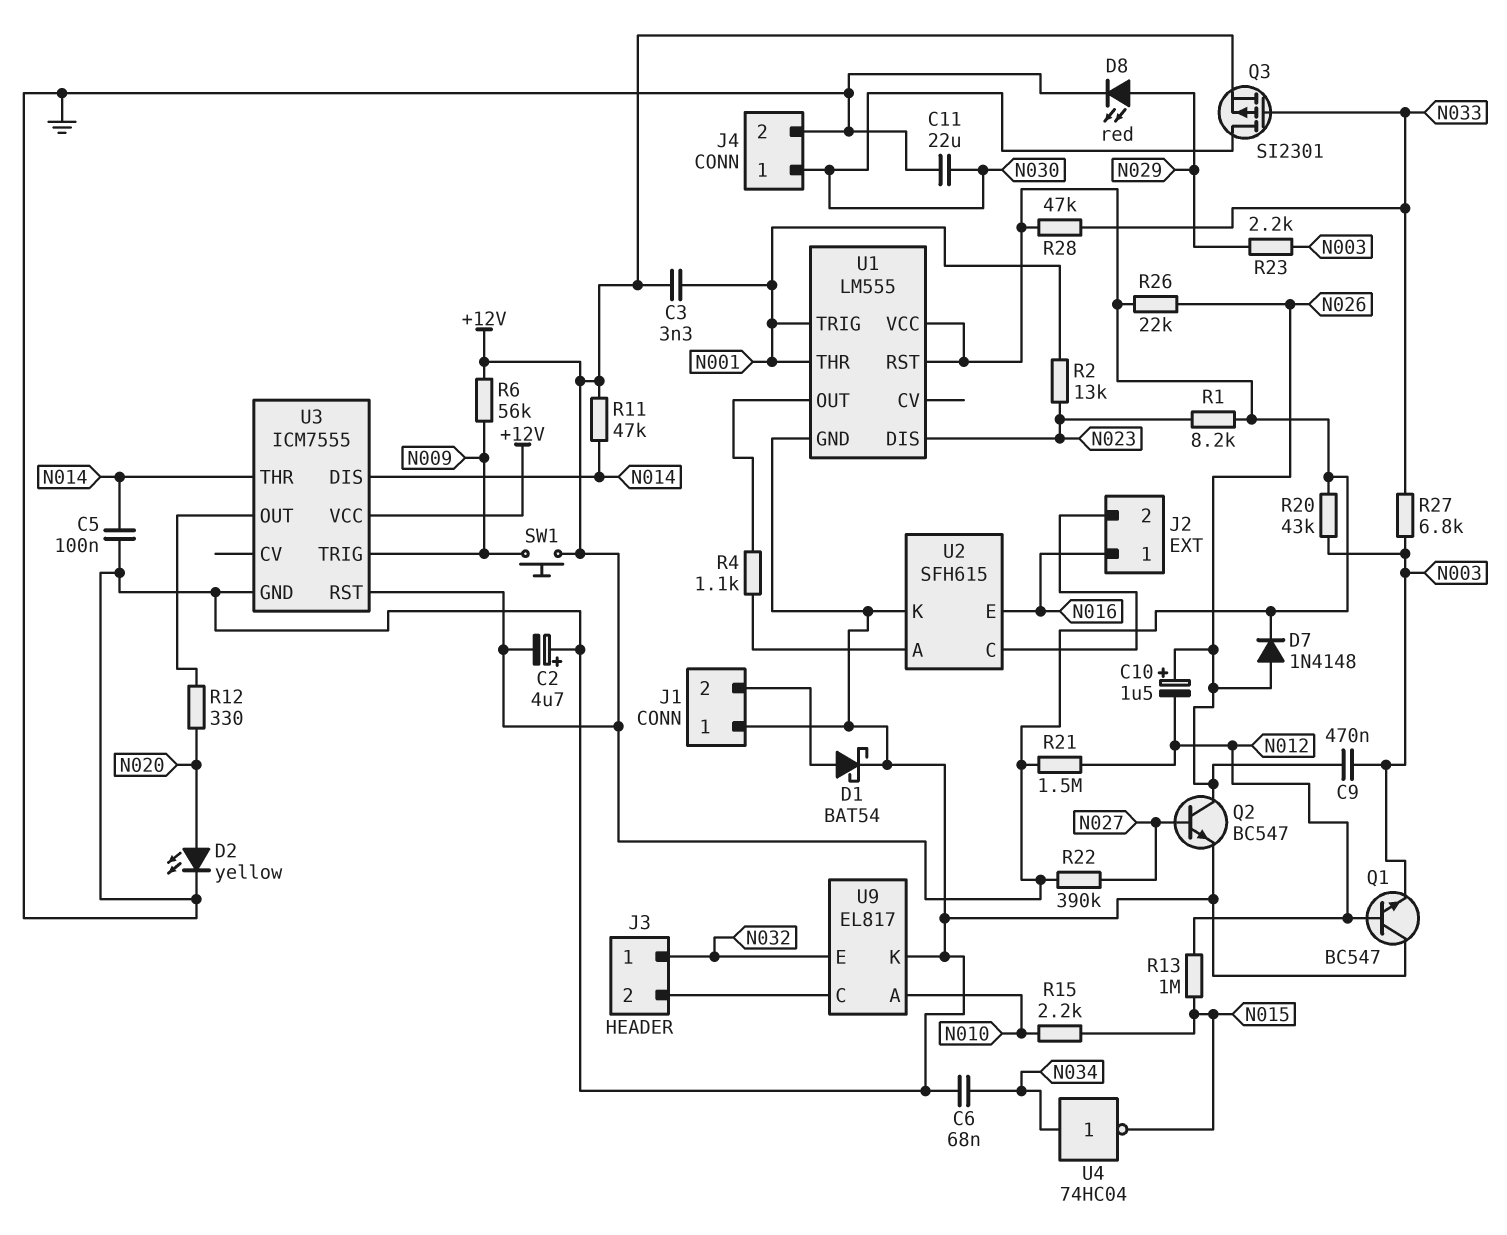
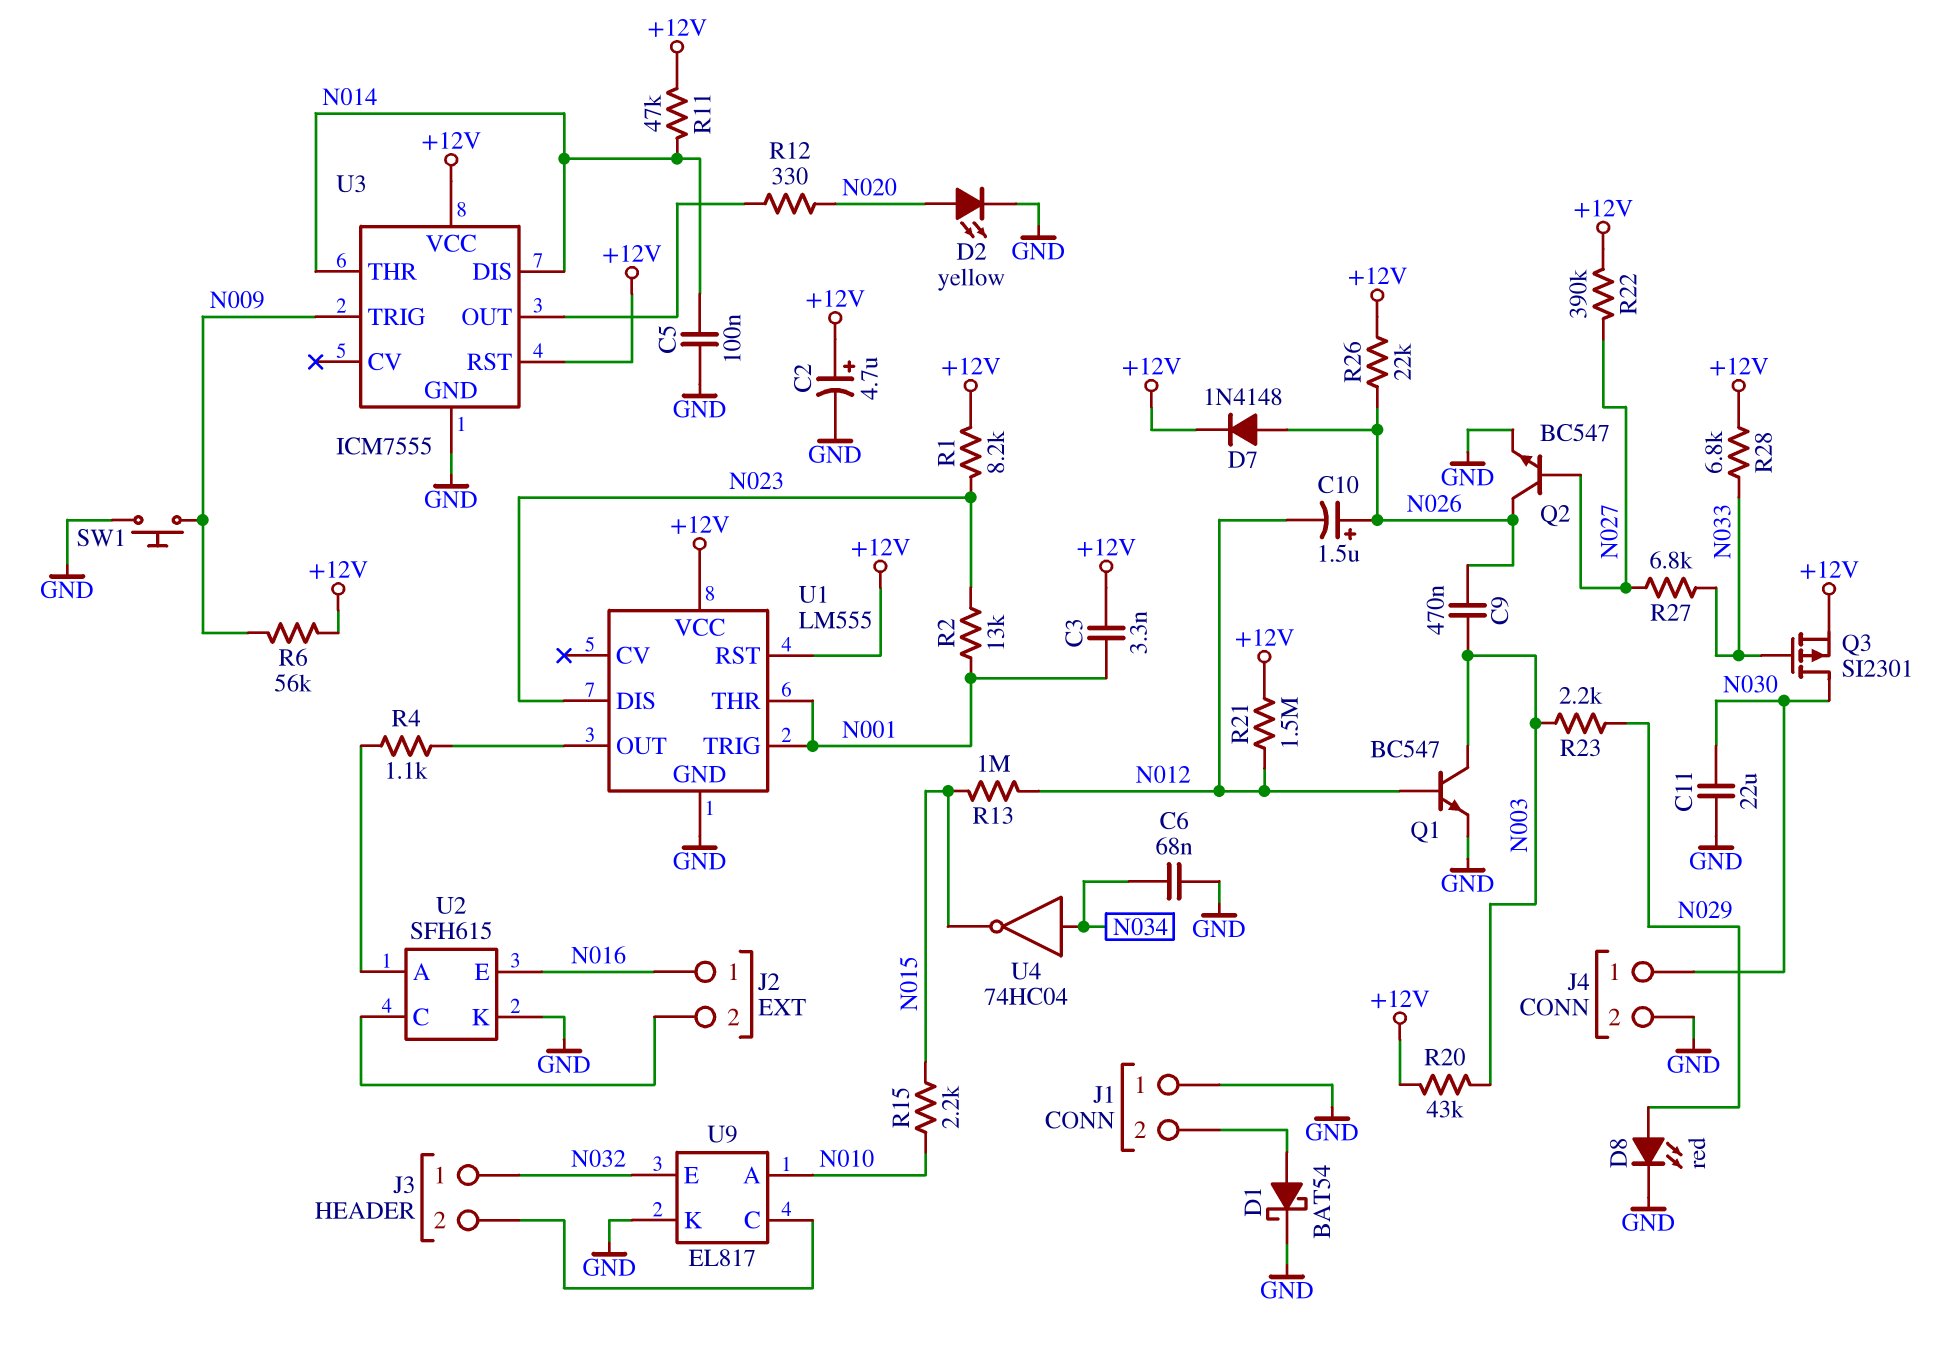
C2: 4.7uF (plus GND, minus +12V) -> 4.7uF (plus +12V, minus GND)
Q1: NPN BC547 (B N012, C GND, E N003) -> NPN BC547 (B N012, C N003, E GND)
R27: 6.8k (N003, N033) -> 6.8k (N027, N033)
R28: 47k (+12V, N033) -> 6.8k (+12V, N033)
SW1: button (+12V, N009) -> button (GND, N009)

